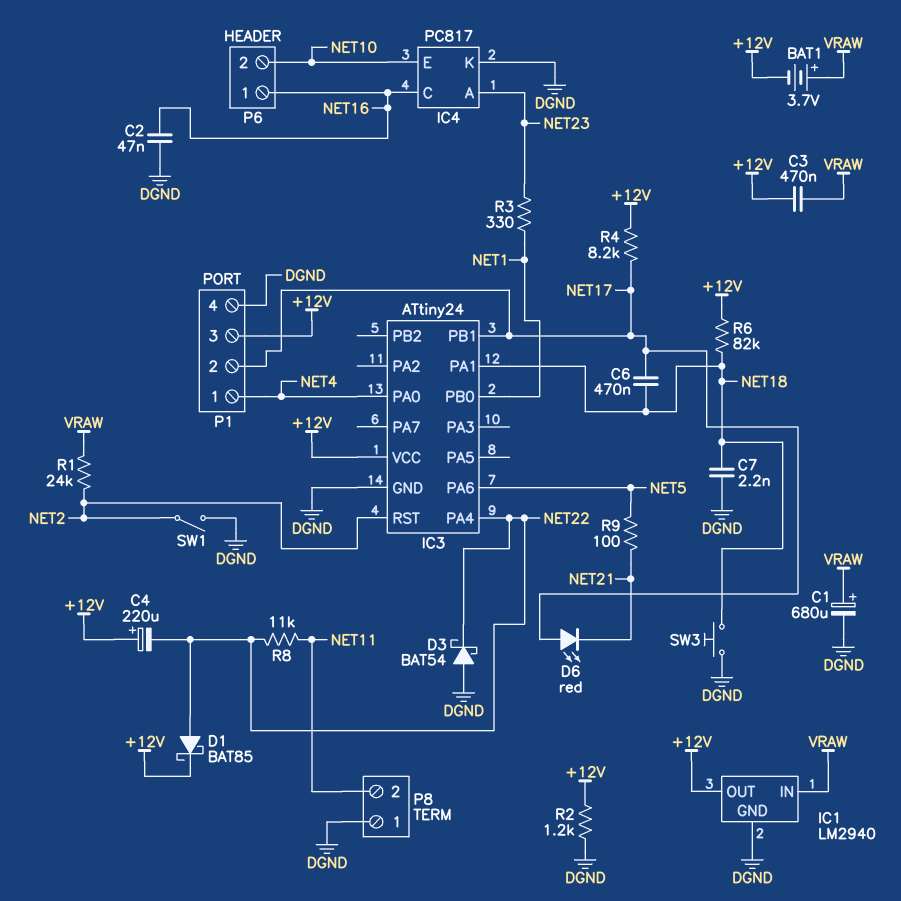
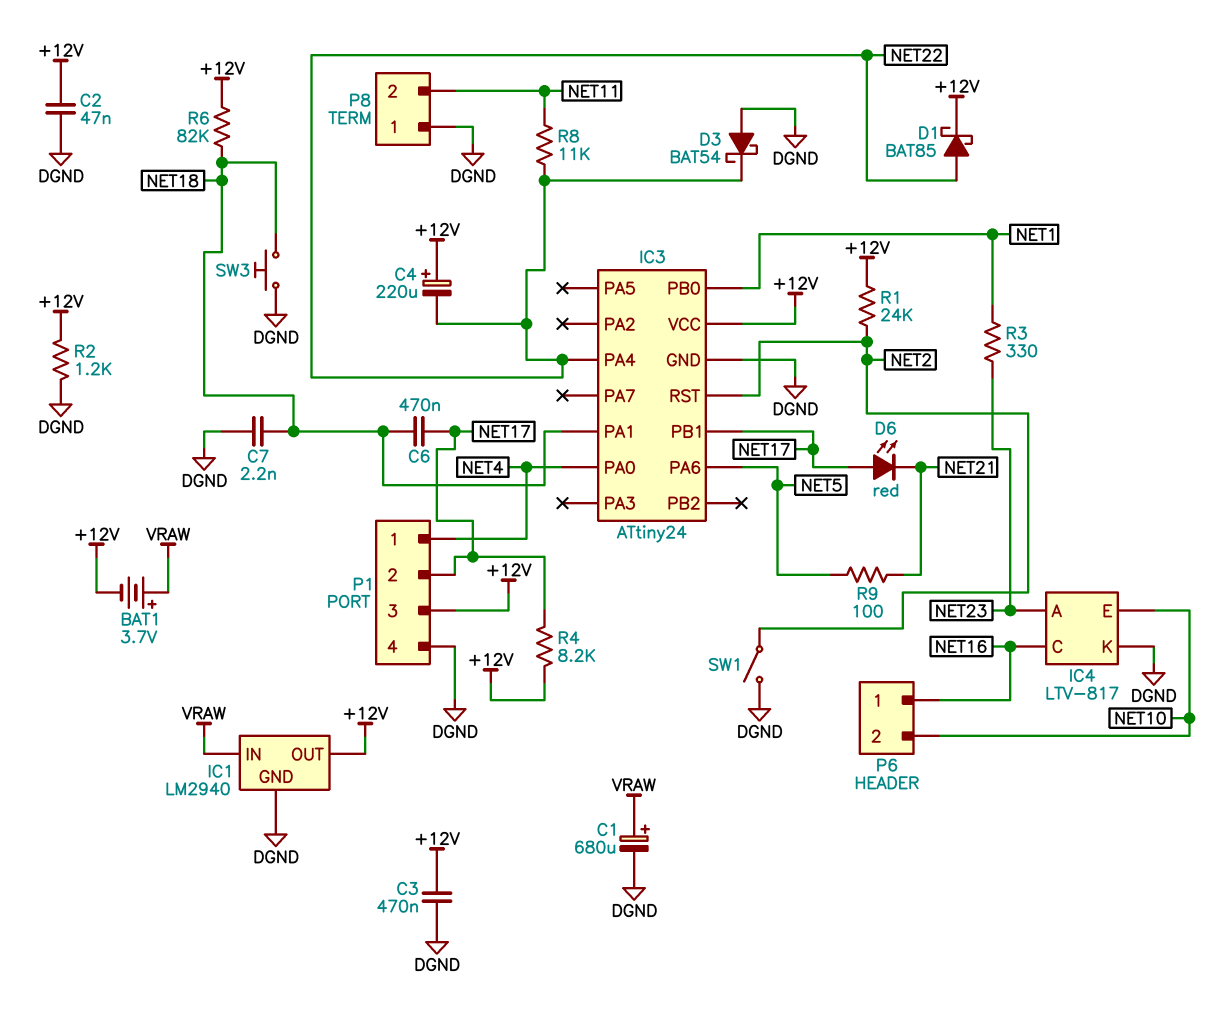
C2: 47nF (DGND, NET16) -> 47nF (+12V, DGND)
C3: 470nF (+12V, VRAW) -> 470nF (+12V, DGND)
IC4: PC817 -> LTV-817
R1: 24k (NET2, VRAW) -> 24k (+12V, NET2)

